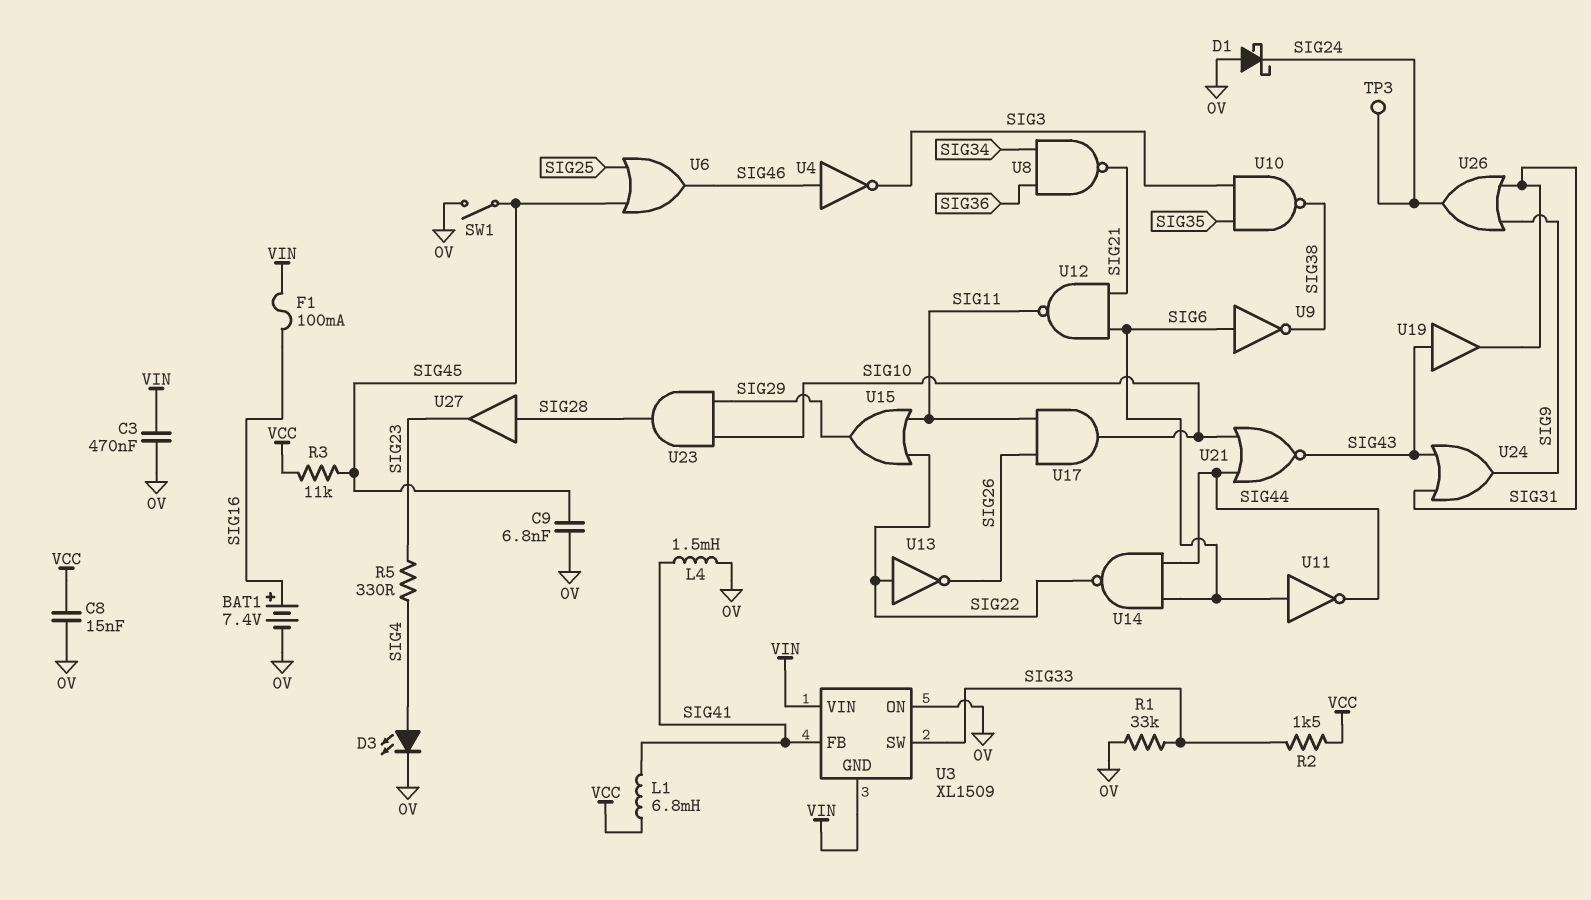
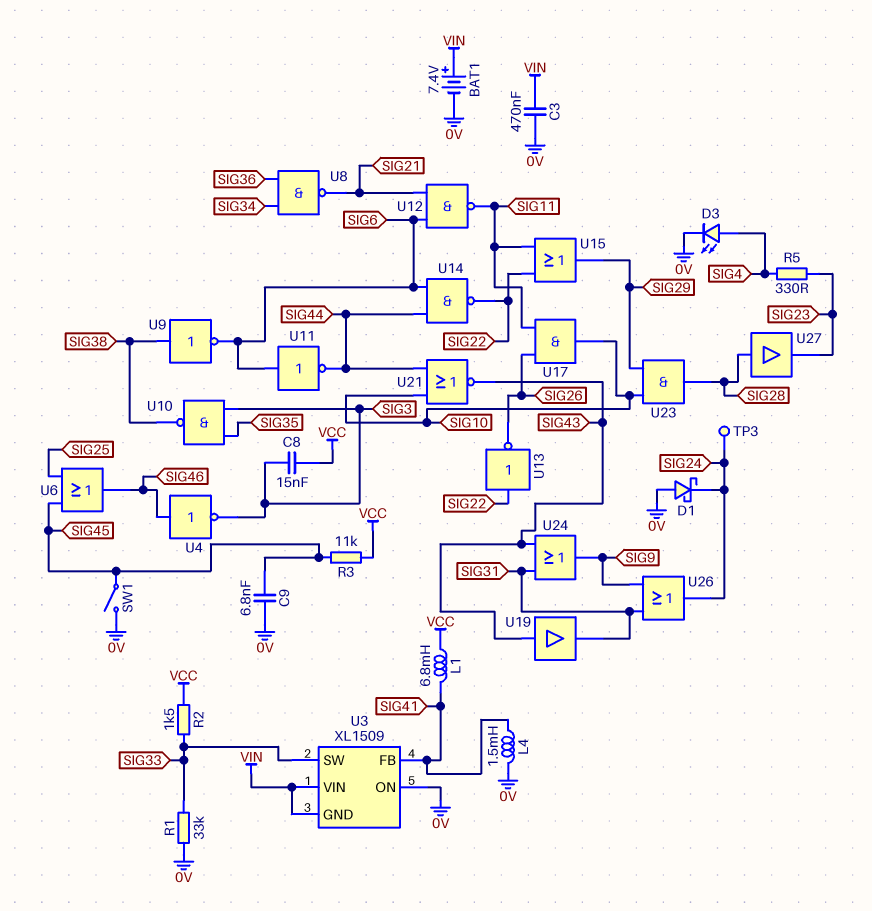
BAT1: 7.4V (plus SIG16, minus 0V) -> 7.4V (plus VIN, minus 0V)
C8: 15nF (0V, VCC) -> 15nF (SIG3, VCC)
F1: 100mA (SIG16, VIN) -> none
U9: NOT (in SIG6, out SIG38) -> NOT (in SIG38, out SIG6)

